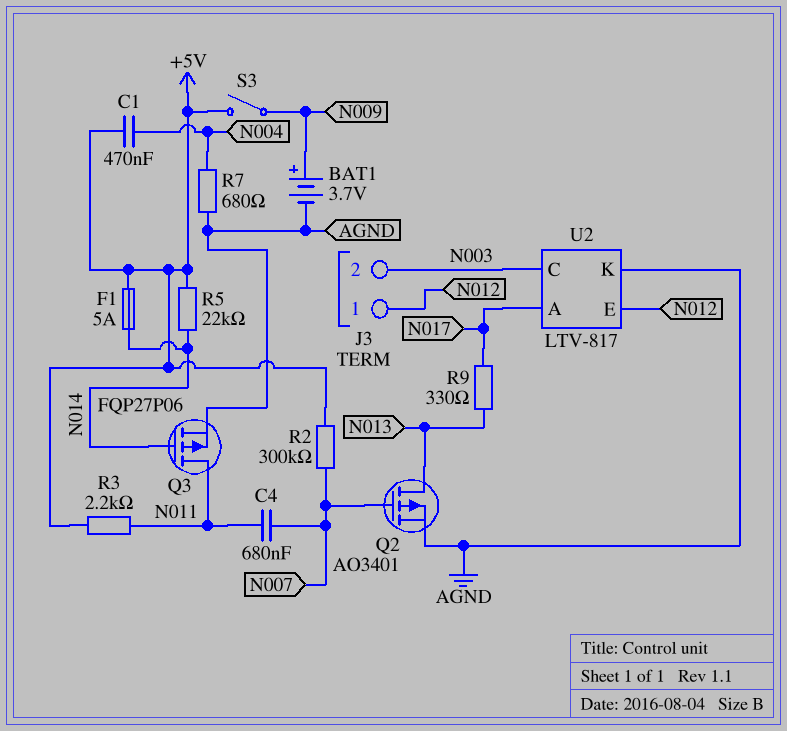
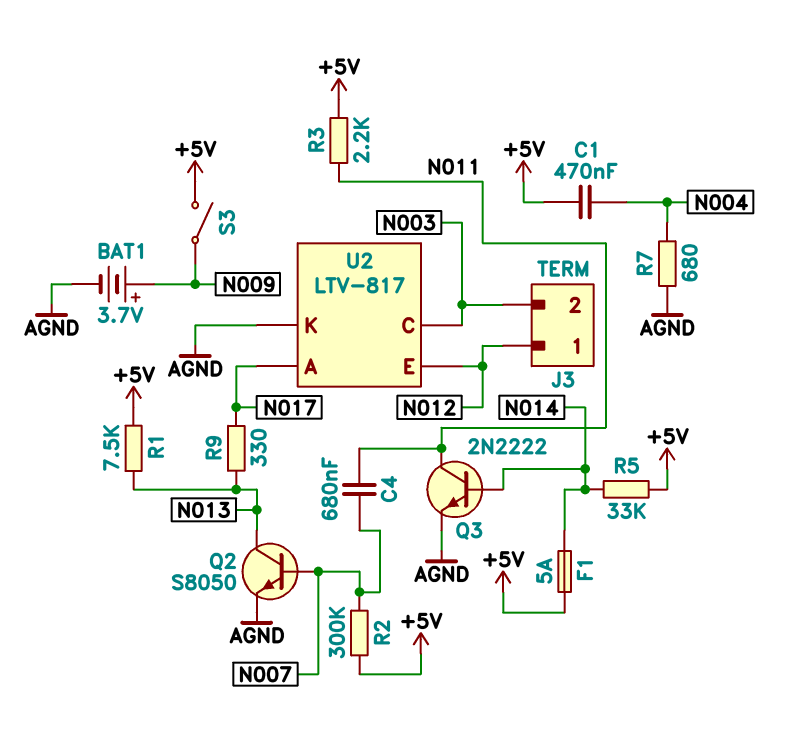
Q2: PMOS AO3401 (G N007, D N013, S AGND) -> NPN S8050 (B N007, C N013, E AGND)
Q3: PMOS FQP27P06 (G N014, D N011, S AGND) -> NPN 2N2222 (B N014, C N011, E AGND)
R1: none -> 7.5k (+5V, N013)
R5: 22k (+5V, N014) -> 33k (+5V, N014)

